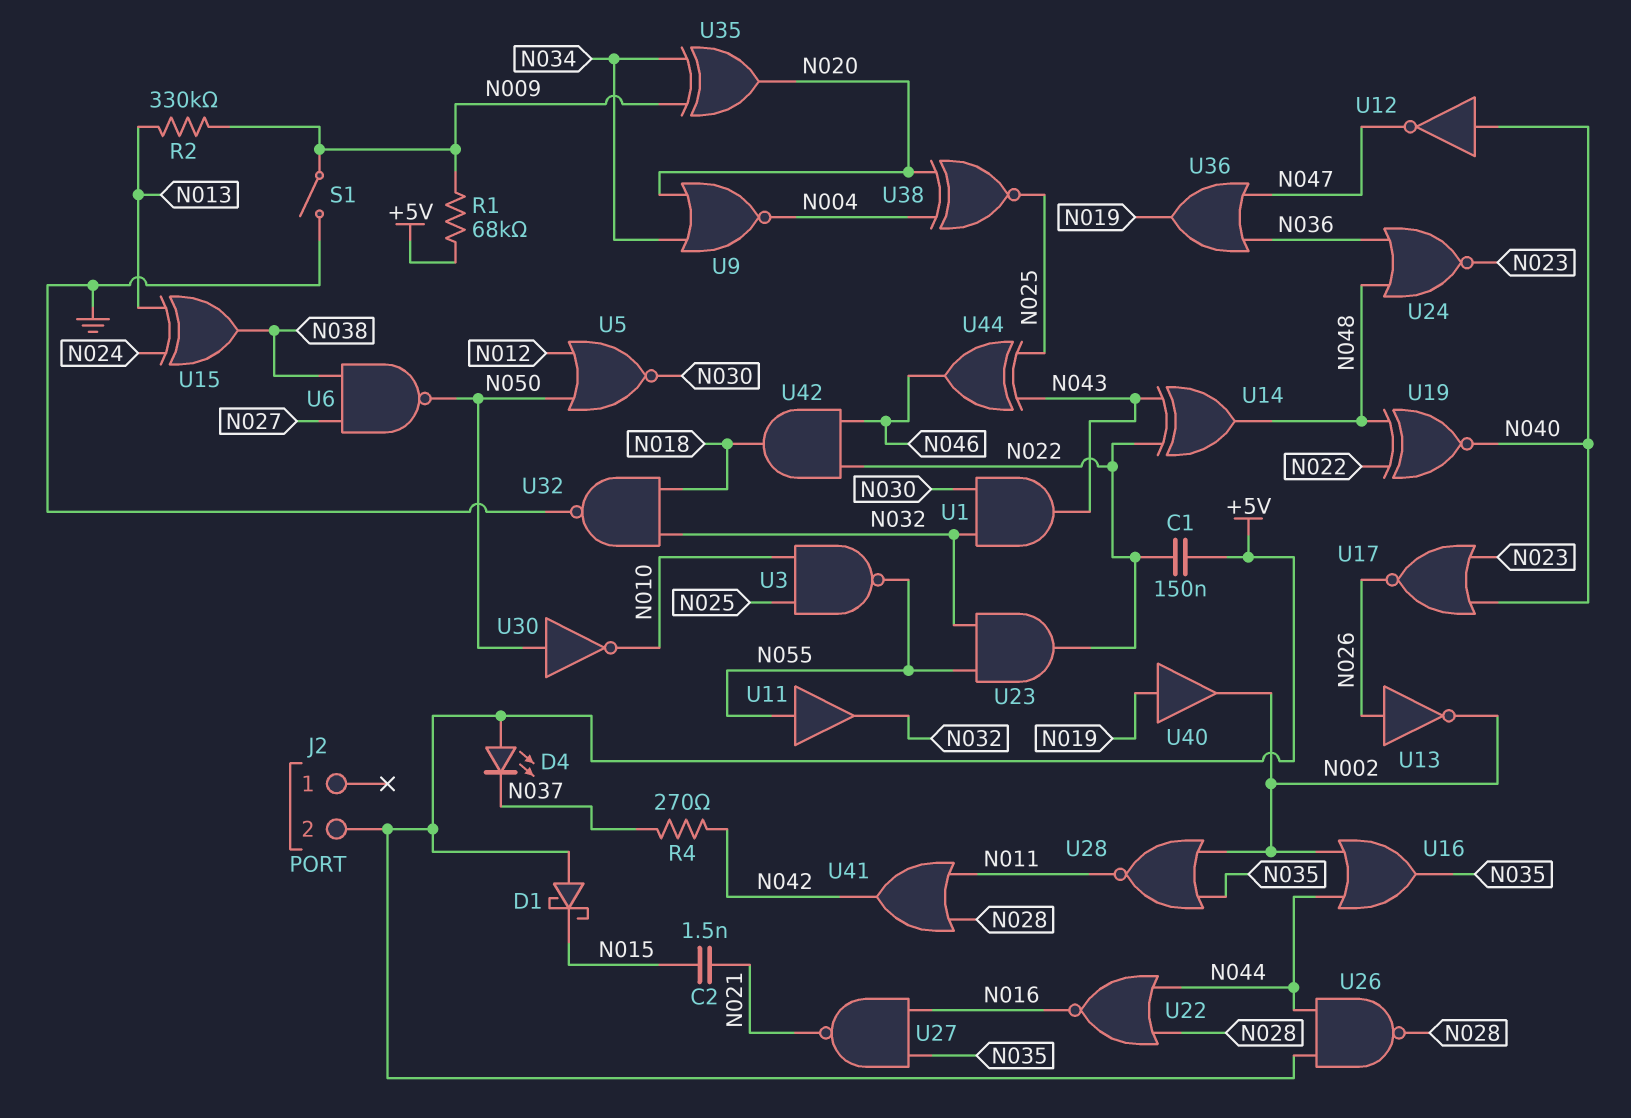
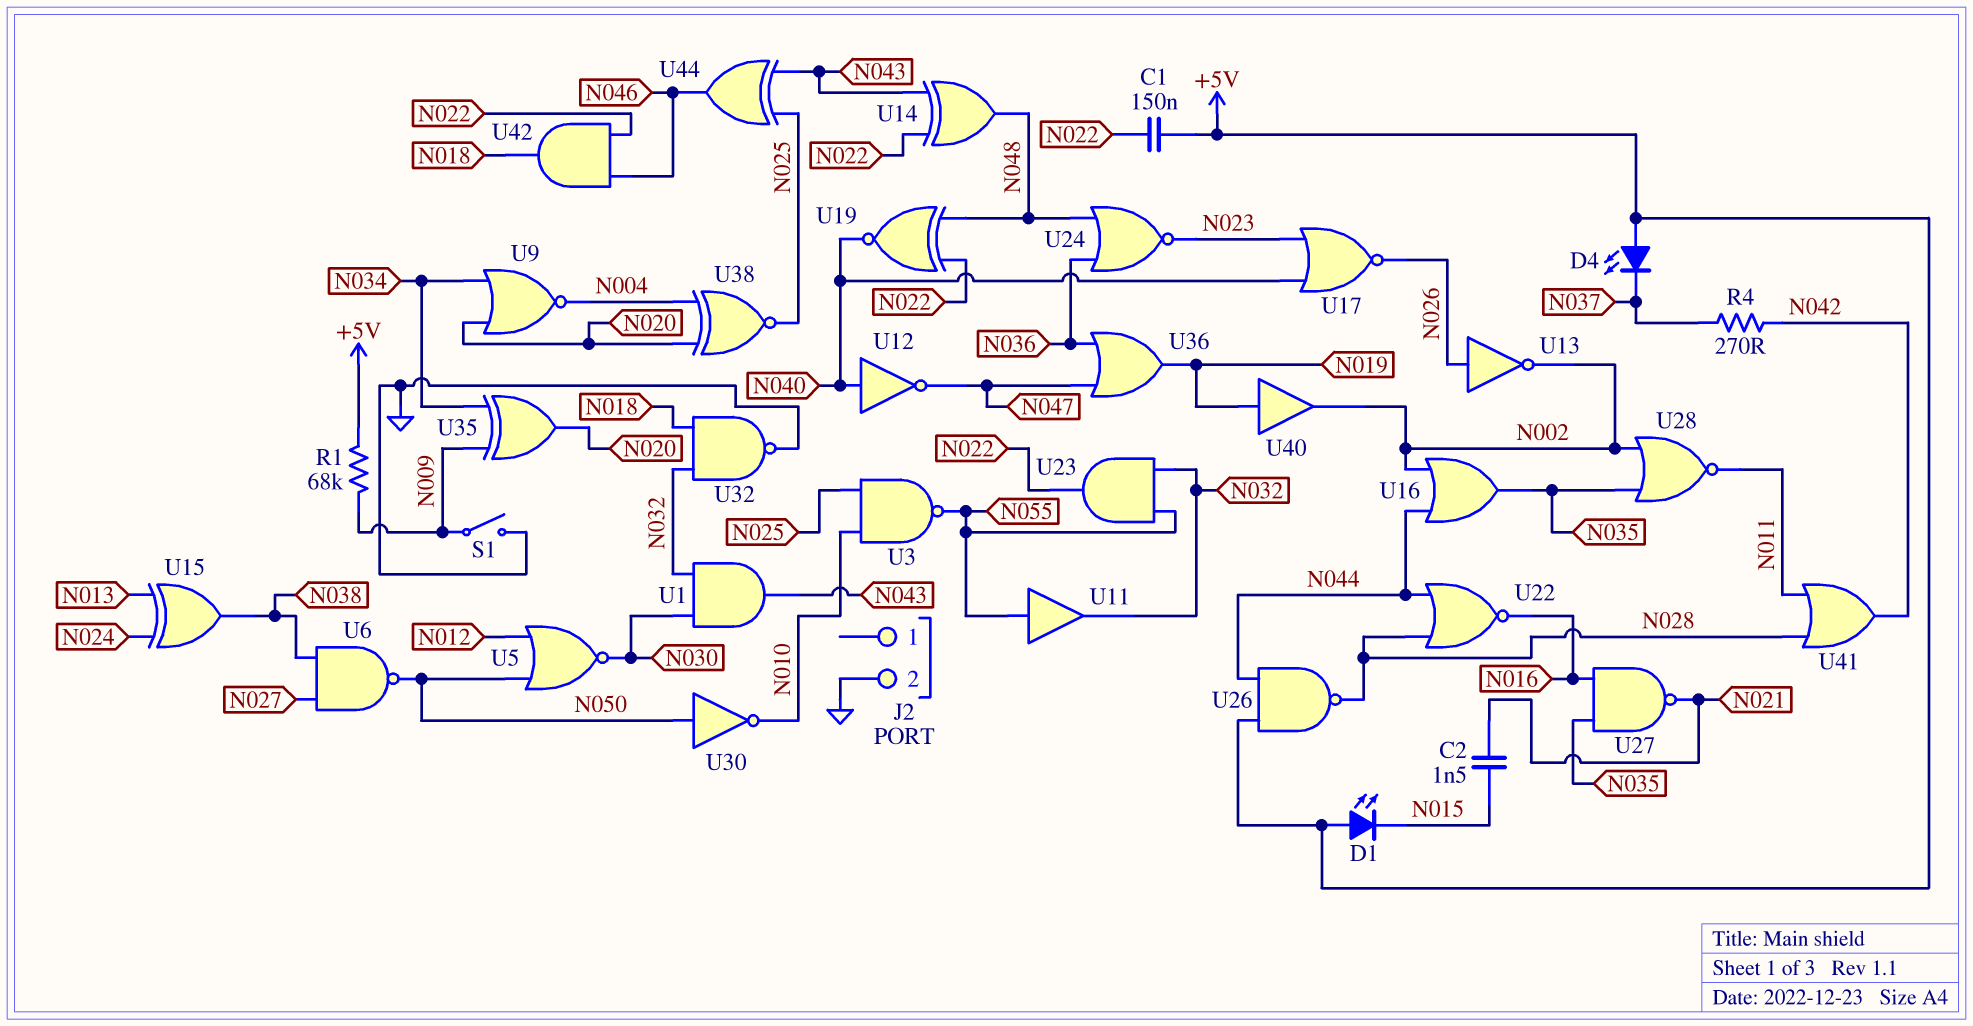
D1: schottky (A +5V, K N015) -> LED (A +5V, K N015)
J2 pin 2: +5V -> GND
R2: 330k (N009, N013) -> none

